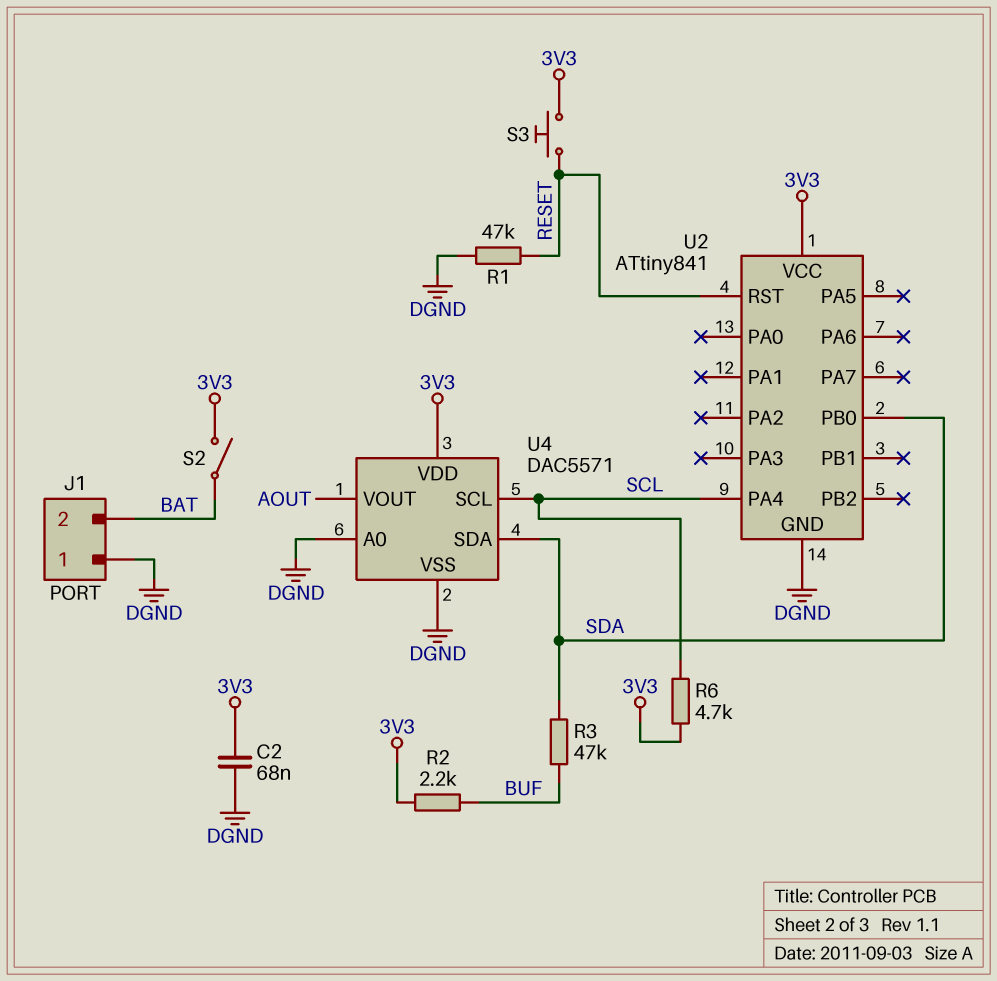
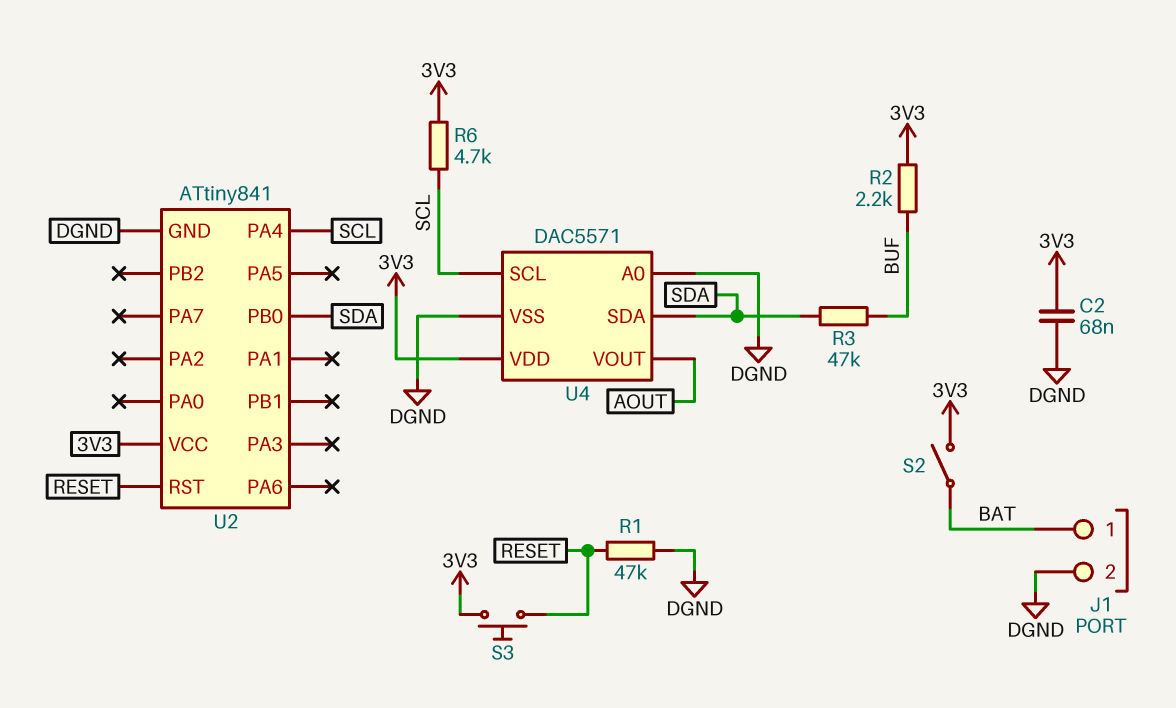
J1 pin 1: DGND -> BAT
J1 pin 2: BAT -> DGND

